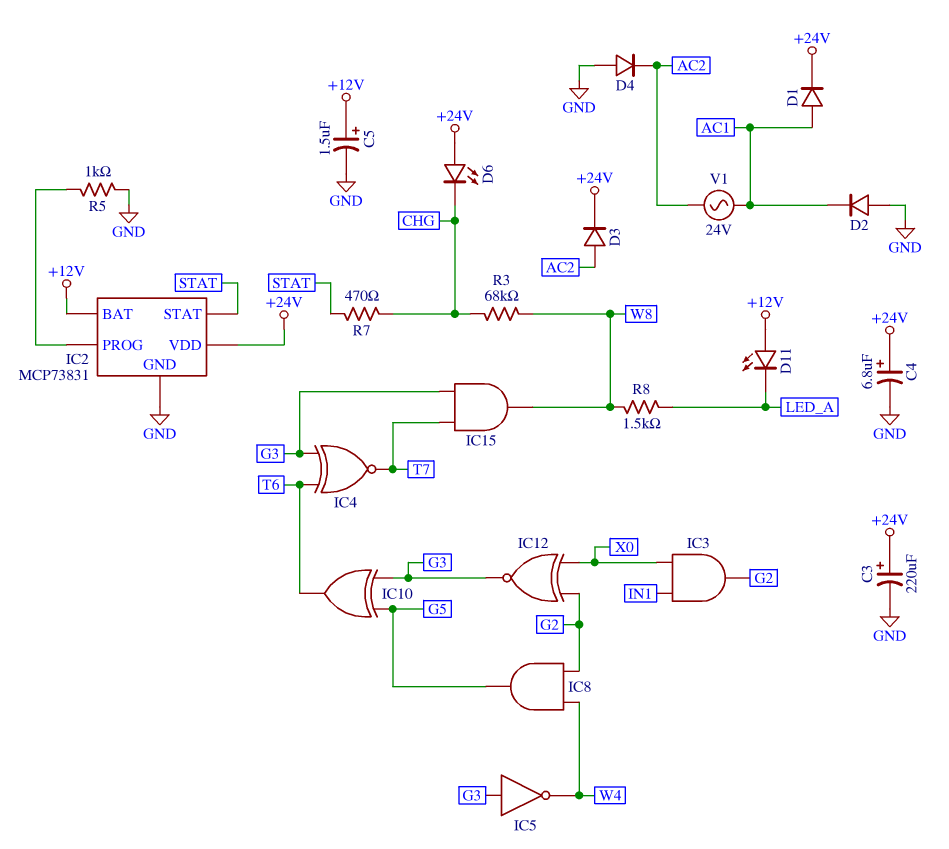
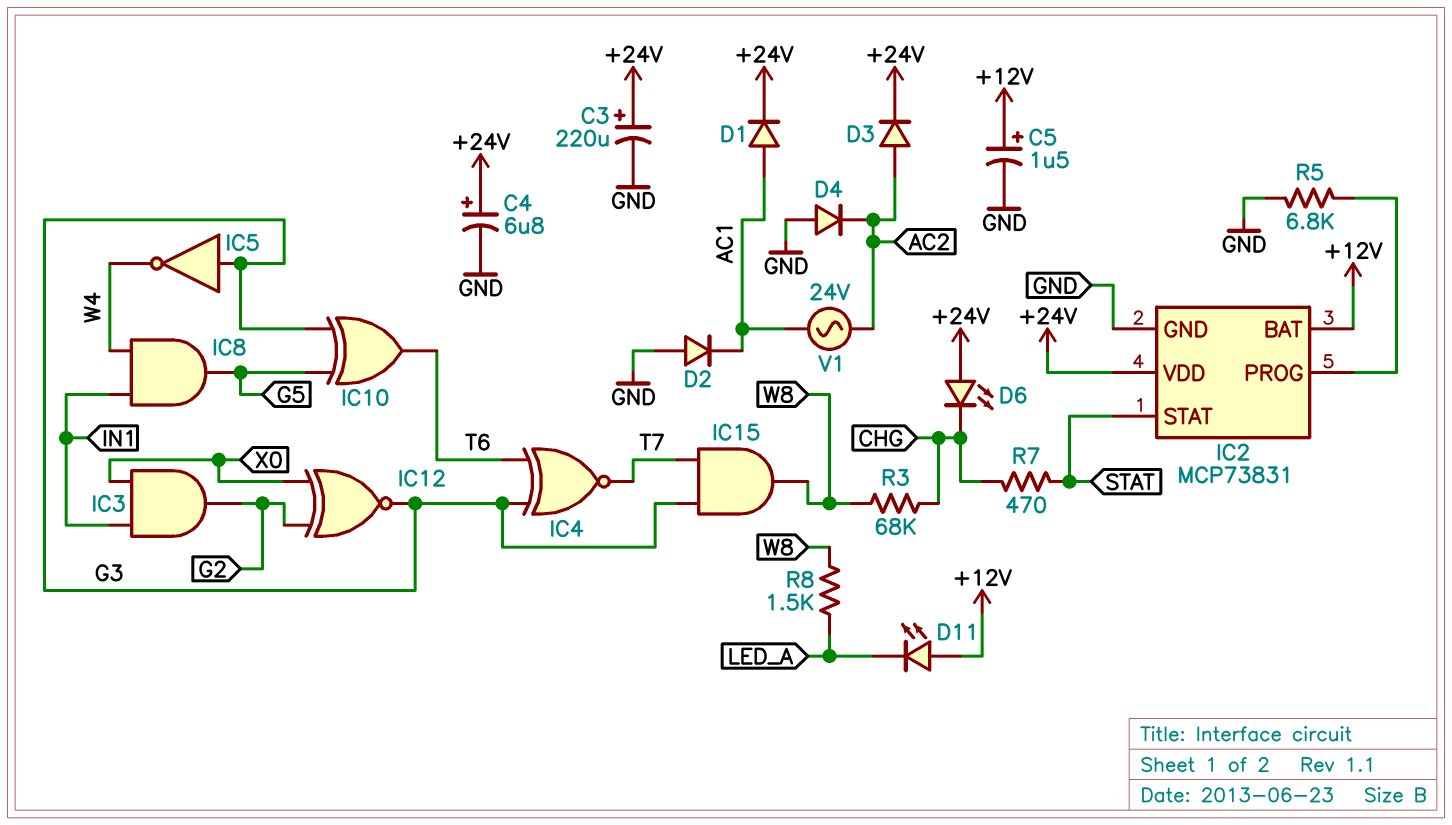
IC8: AND (in G2, in W4, out G5) -> AND (in IN1, in W4, out G5)
R5: 1k (GND, IC2/PROG) -> 6.8k (GND, IC2/PROG)

